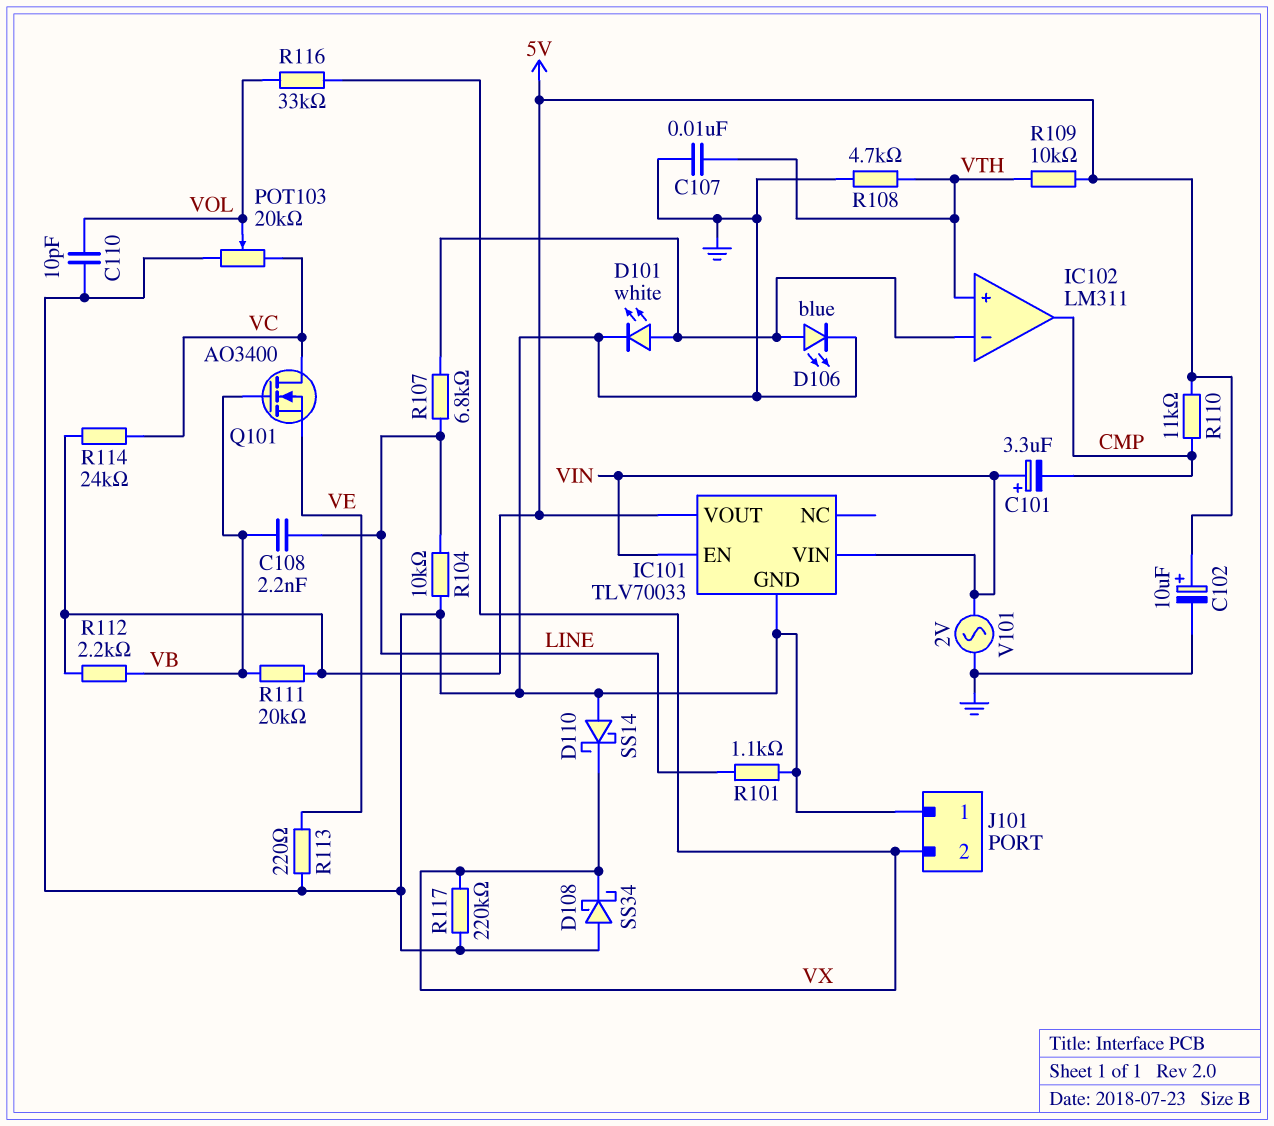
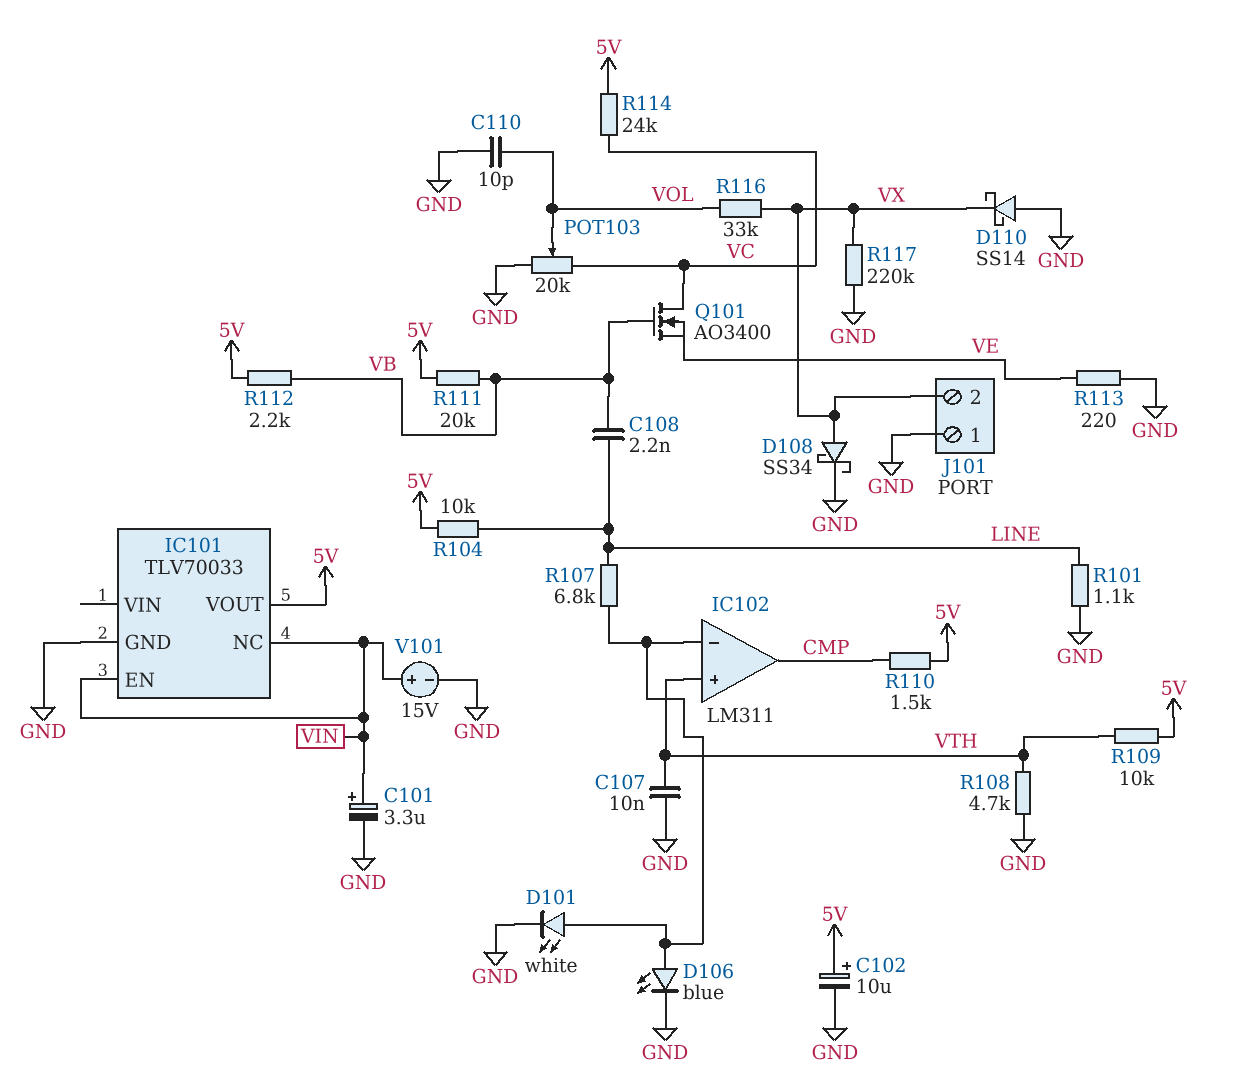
C101: 3.3uF (plus VIN, minus CMP) -> 3.3uF (plus VIN, minus GND)
D108: schottky SS34 (A GND, K VX) -> schottky SS34 (A VX, K GND)
IC101 pin NC: none -> VIN
IC101 pin VIN: VIN -> none
R104: 10k (GND, LINE) -> 10k (5V, LINE)
R110: 11k (5V, CMP) -> 1.5k (5V, CMP)
V101: AC 2V (GND, VIN) -> 15V (plus VIN, minus GND)

